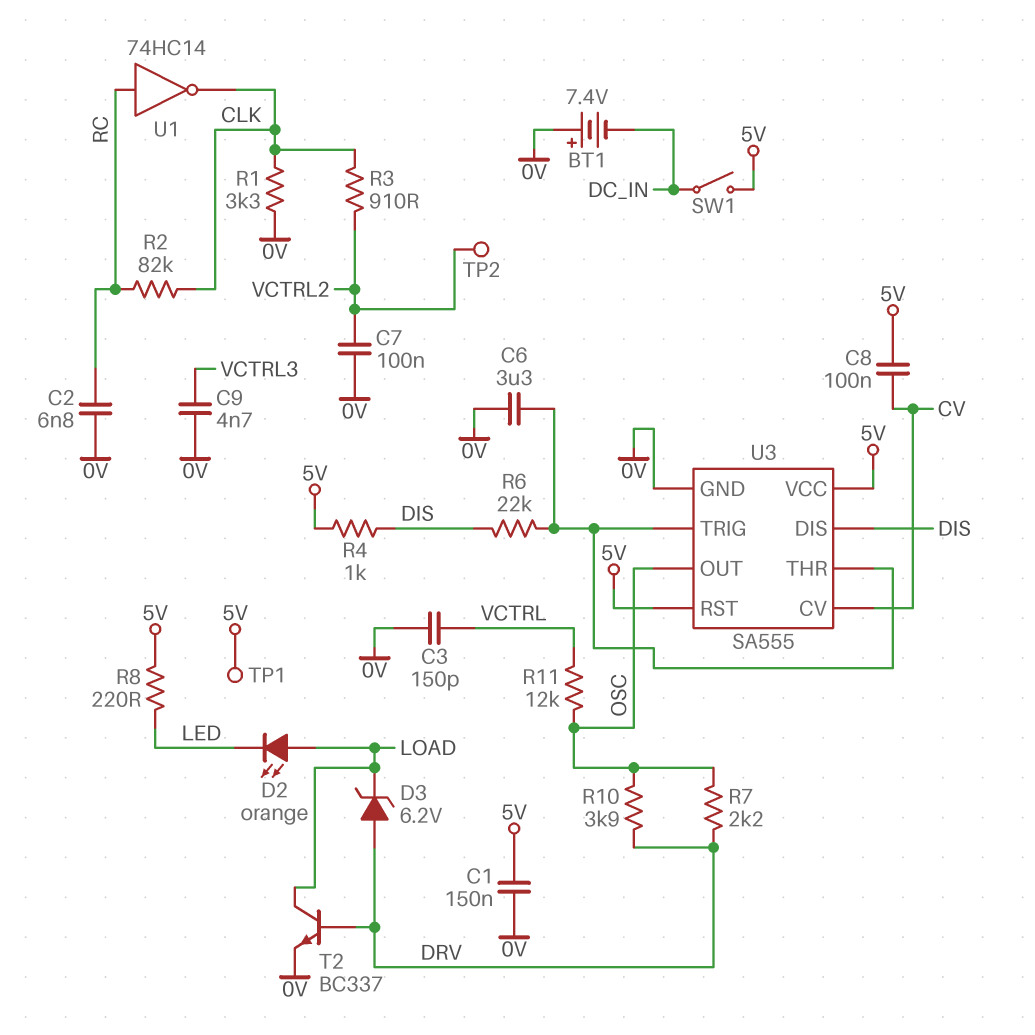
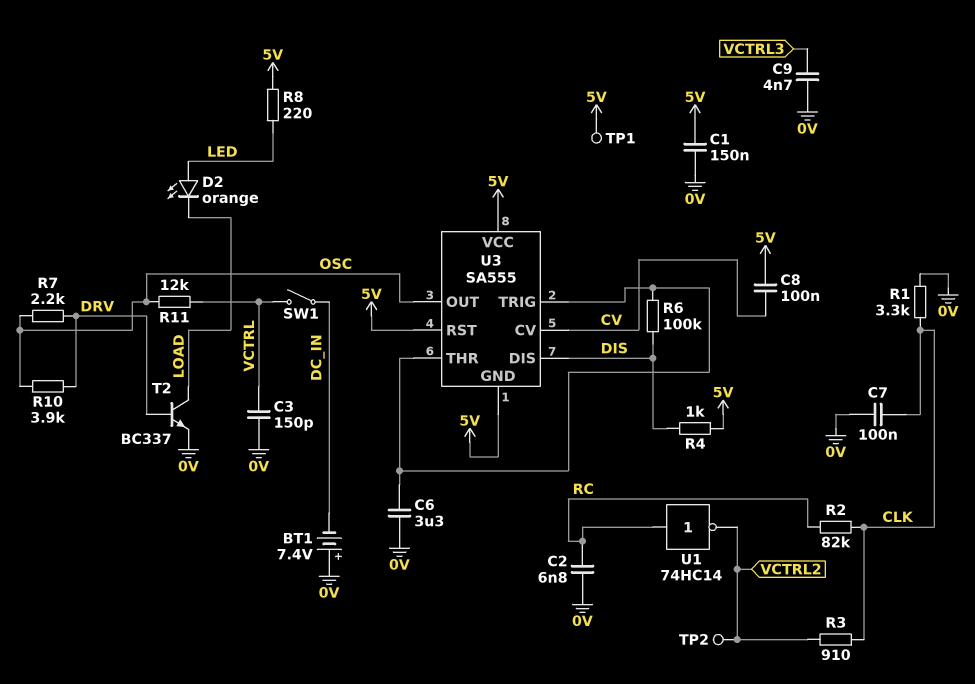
C7: 100nF (0V, VCTRL2) -> 100nF (0V, CLK)
D2: LED orange (A LOAD, K LED) -> LED orange (A LED, K LOAD)
D3: zener 6.2V (A DRV, K LOAD) -> none
R6: 22k (DIS, U3/THR) -> 100k (DIS, U3/THR)
SW1: switch (5V, DC_IN) -> switch (DC_IN, VCTRL)
U1: NOT 74HC14 (in RC, out CLK) -> NOT 74HC14 (in RC, out VCTRL2)
U3 pin GND: 0V -> 5V

